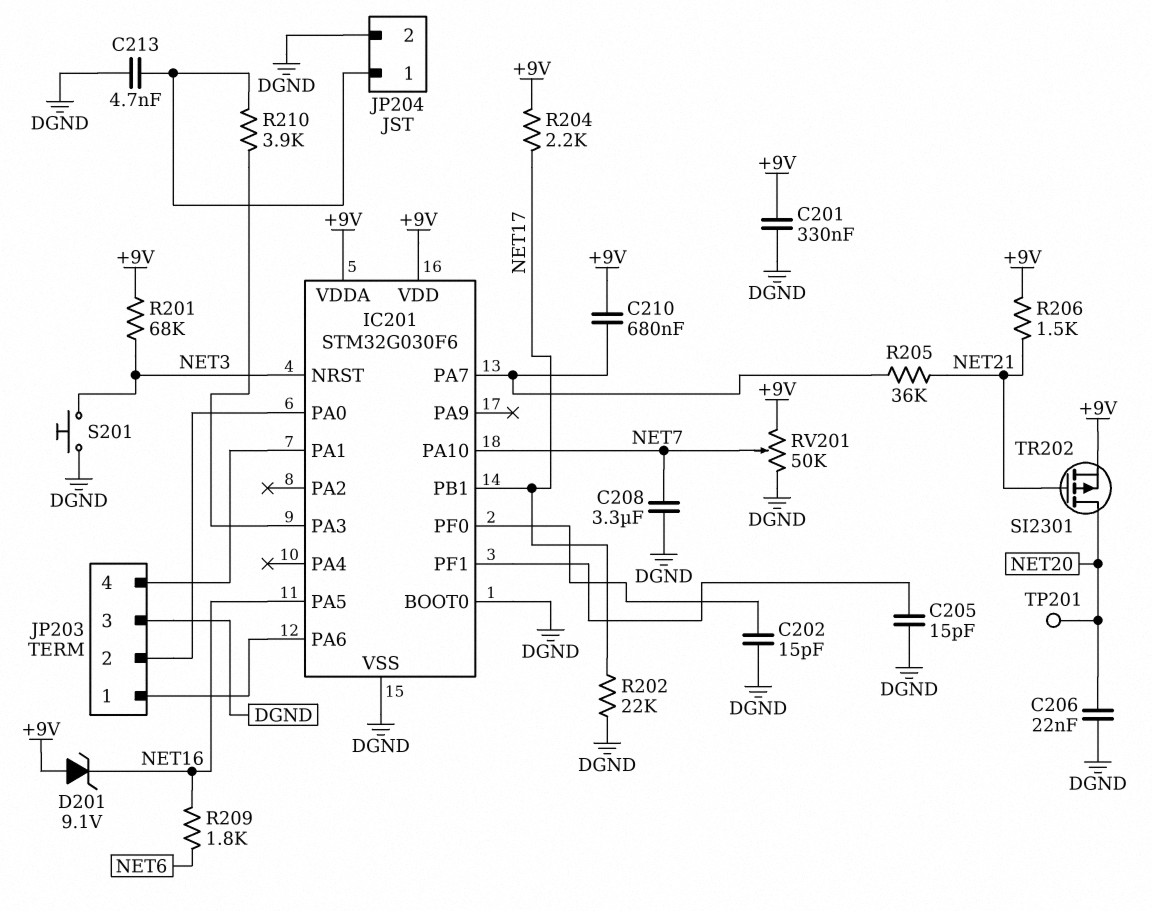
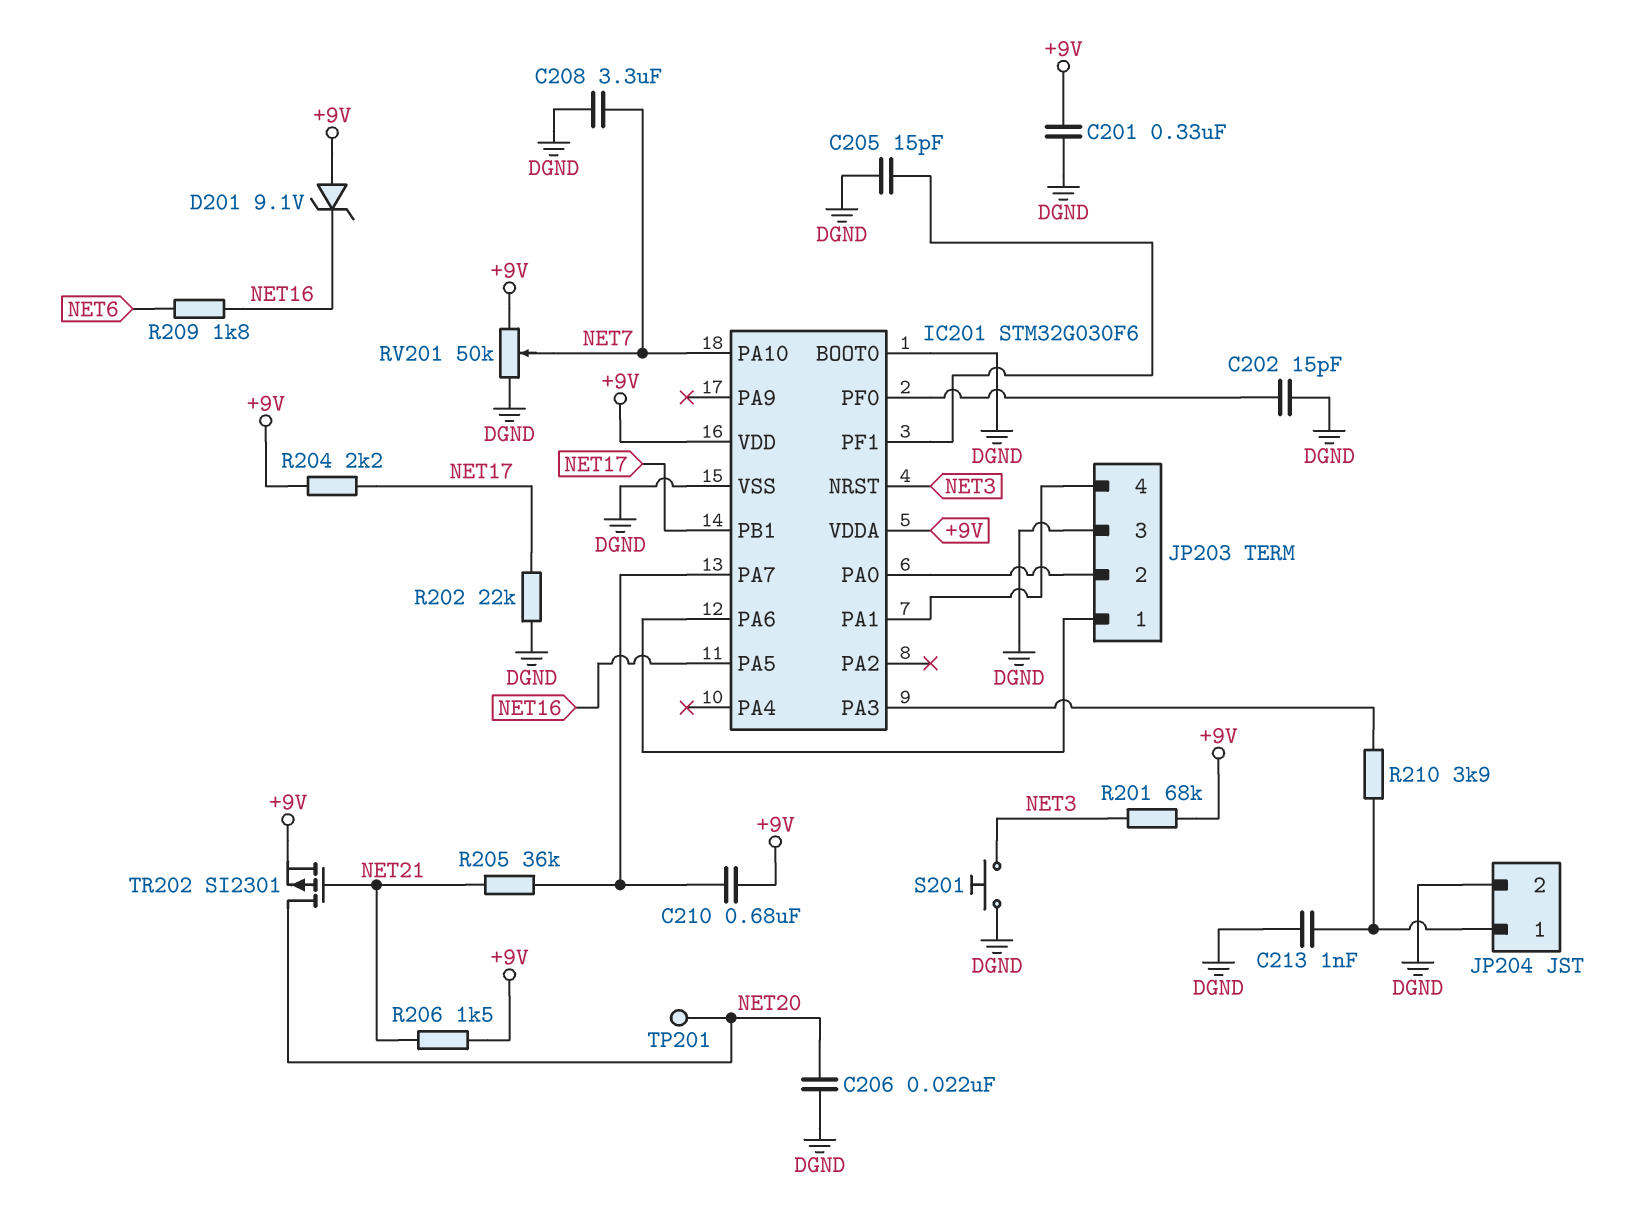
C213: 4.7nF (DGND, JP204/1) -> 1nF (DGND, JP204/1)

